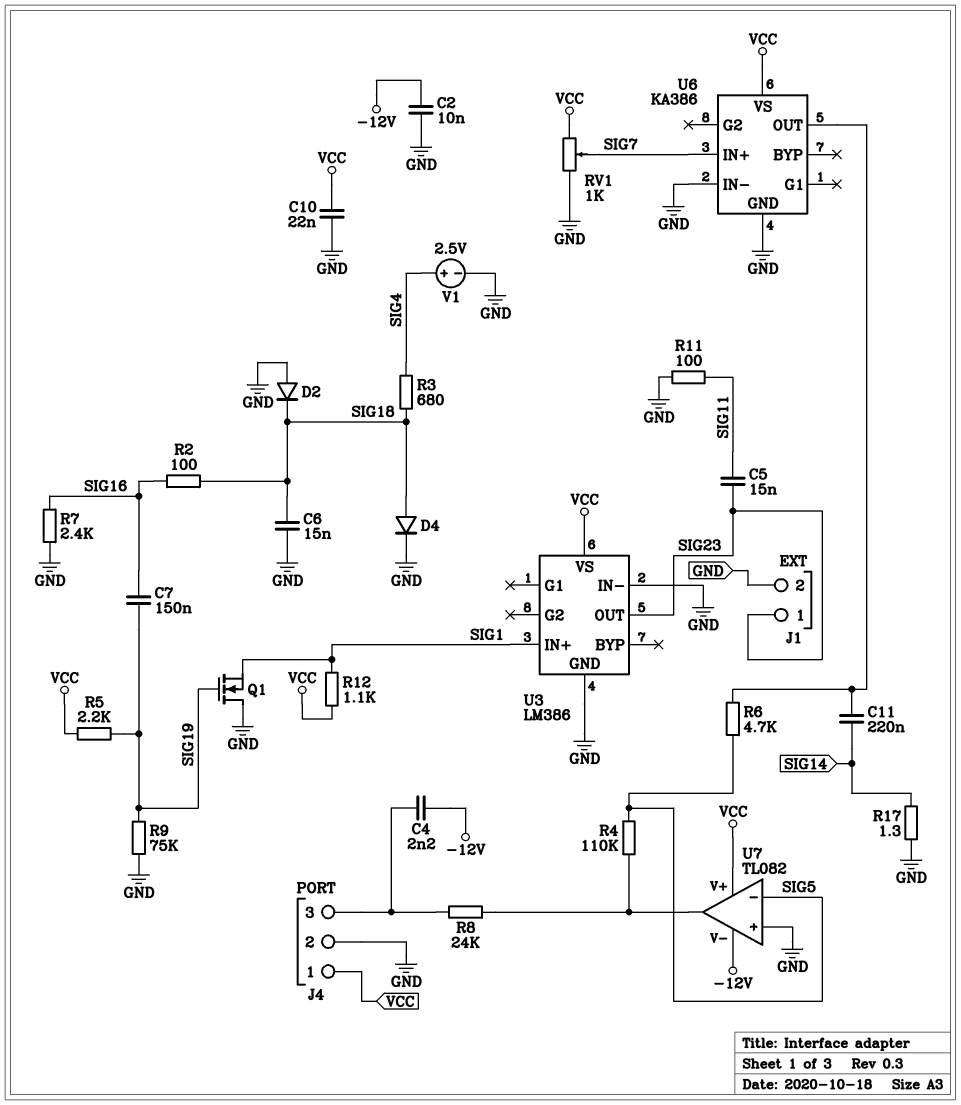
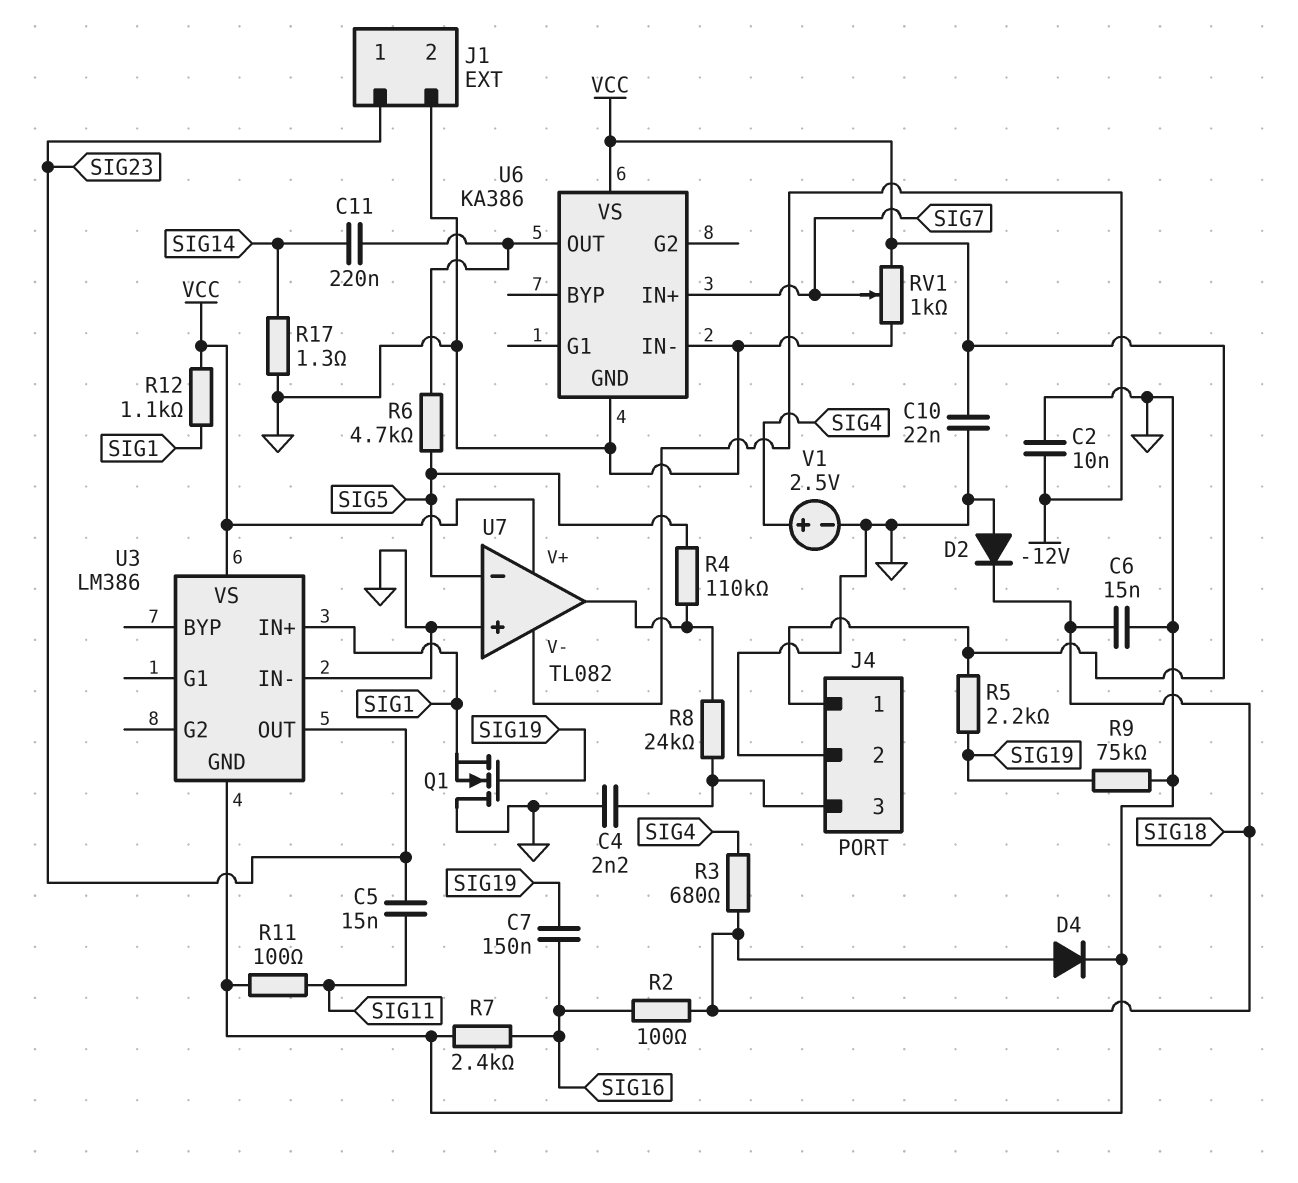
C4: 2.2nF (-12V, J4/3) -> 2.2nF (GND, J4/3)

